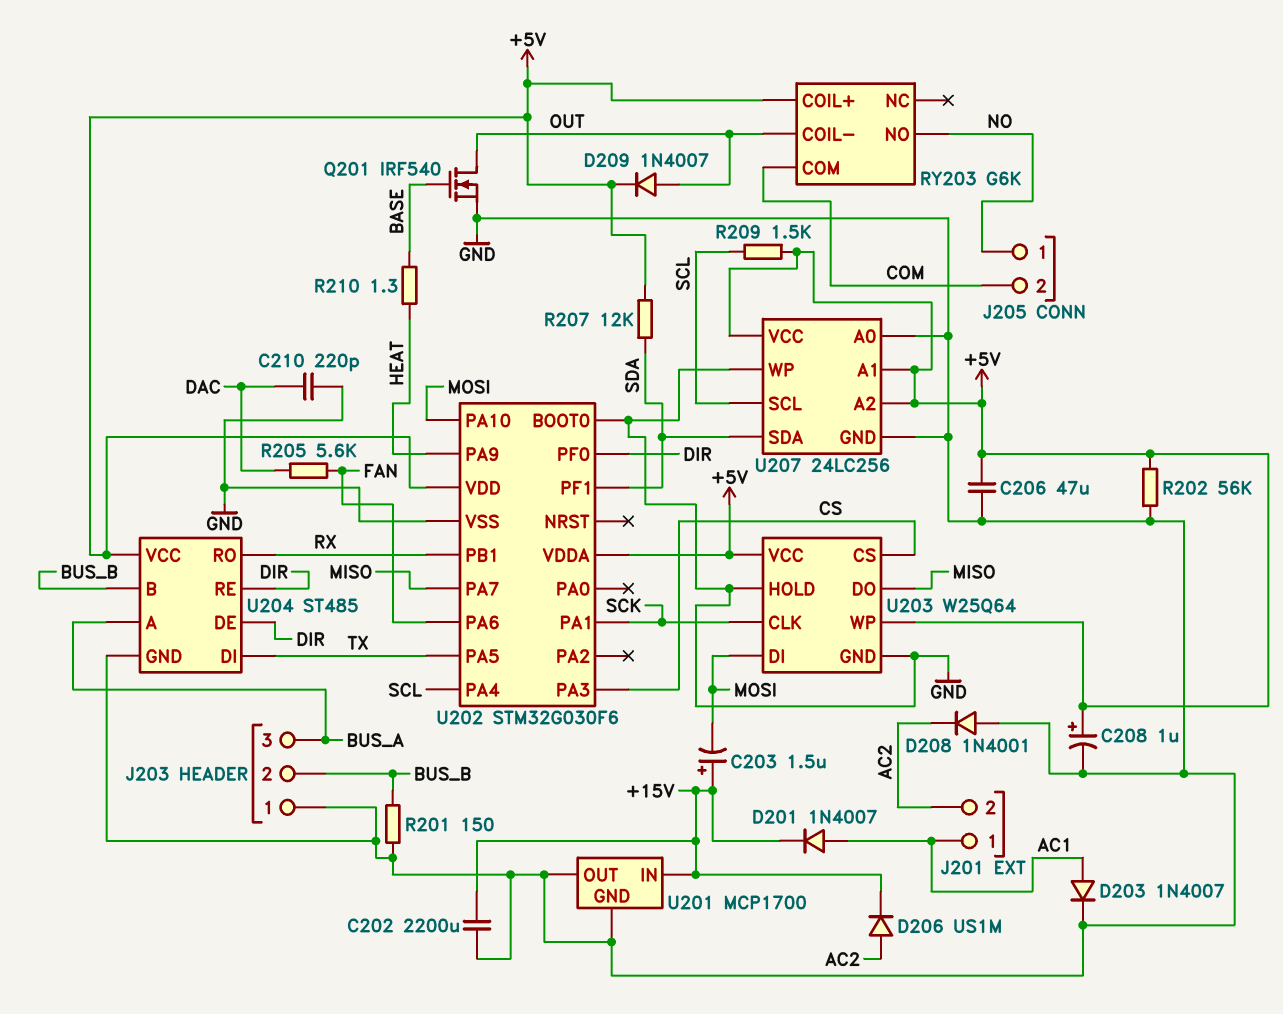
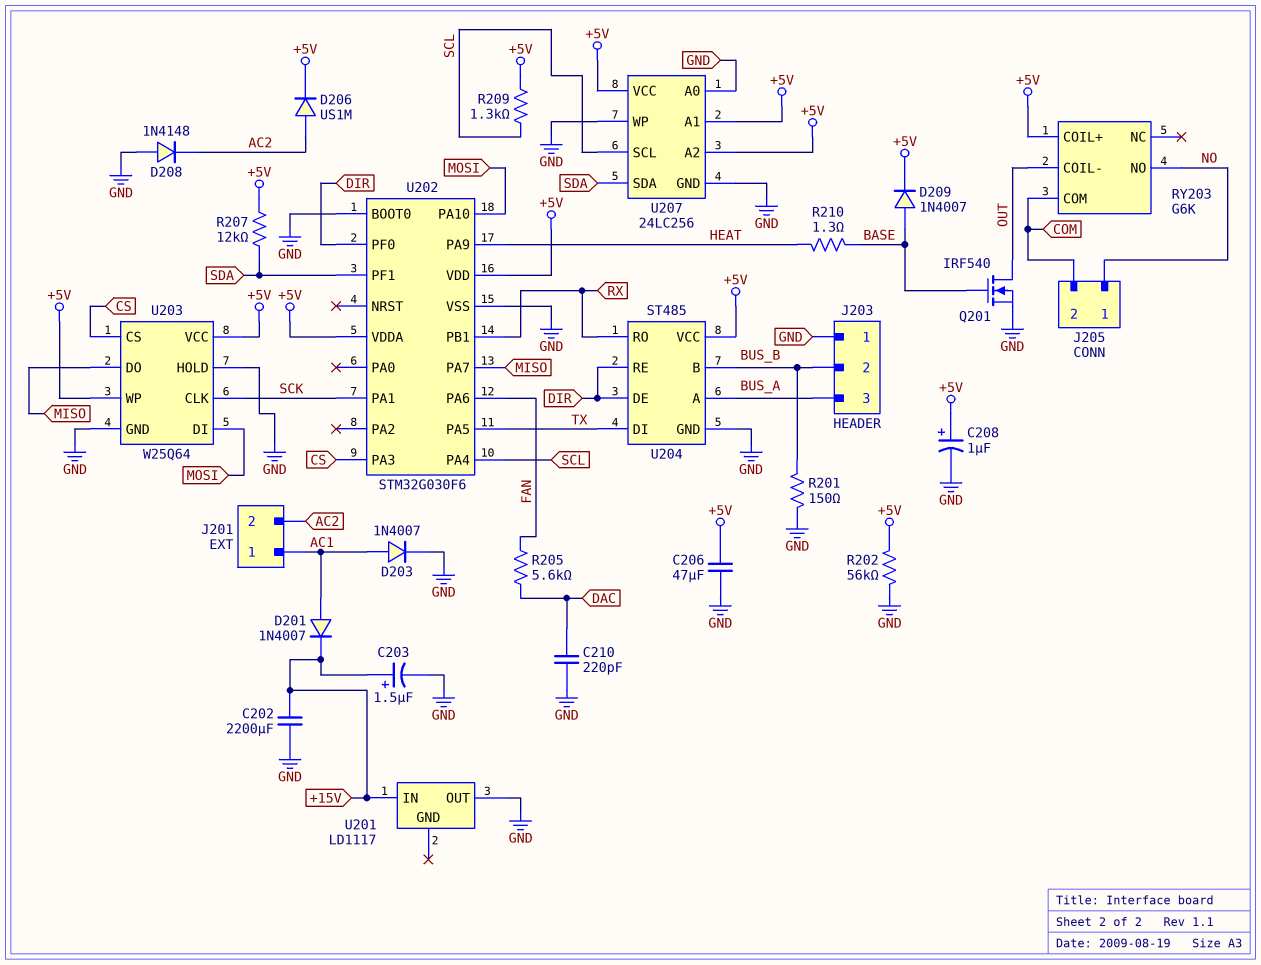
C203: 1.5uF (plus +15V, minus MOSI) -> 1.5uF (plus +15V, minus GND)
D206: diode US1M (A AC2, K +15V) -> diode US1M (A AC2, K +5V)
D208: diode 1N4001 (A GND, K AC2) -> diode 1N4148 (A GND, K AC2)
D209: diode 1N4007 (A OUT, K +5V) -> diode 1N4007 (A BASE, K +5V)
R209: 1.5k (+5V, SCL) -> 1.3k (+5V, SCL)
U201: MCP1700 -> LD1117
U201 pin GND: GND -> none

